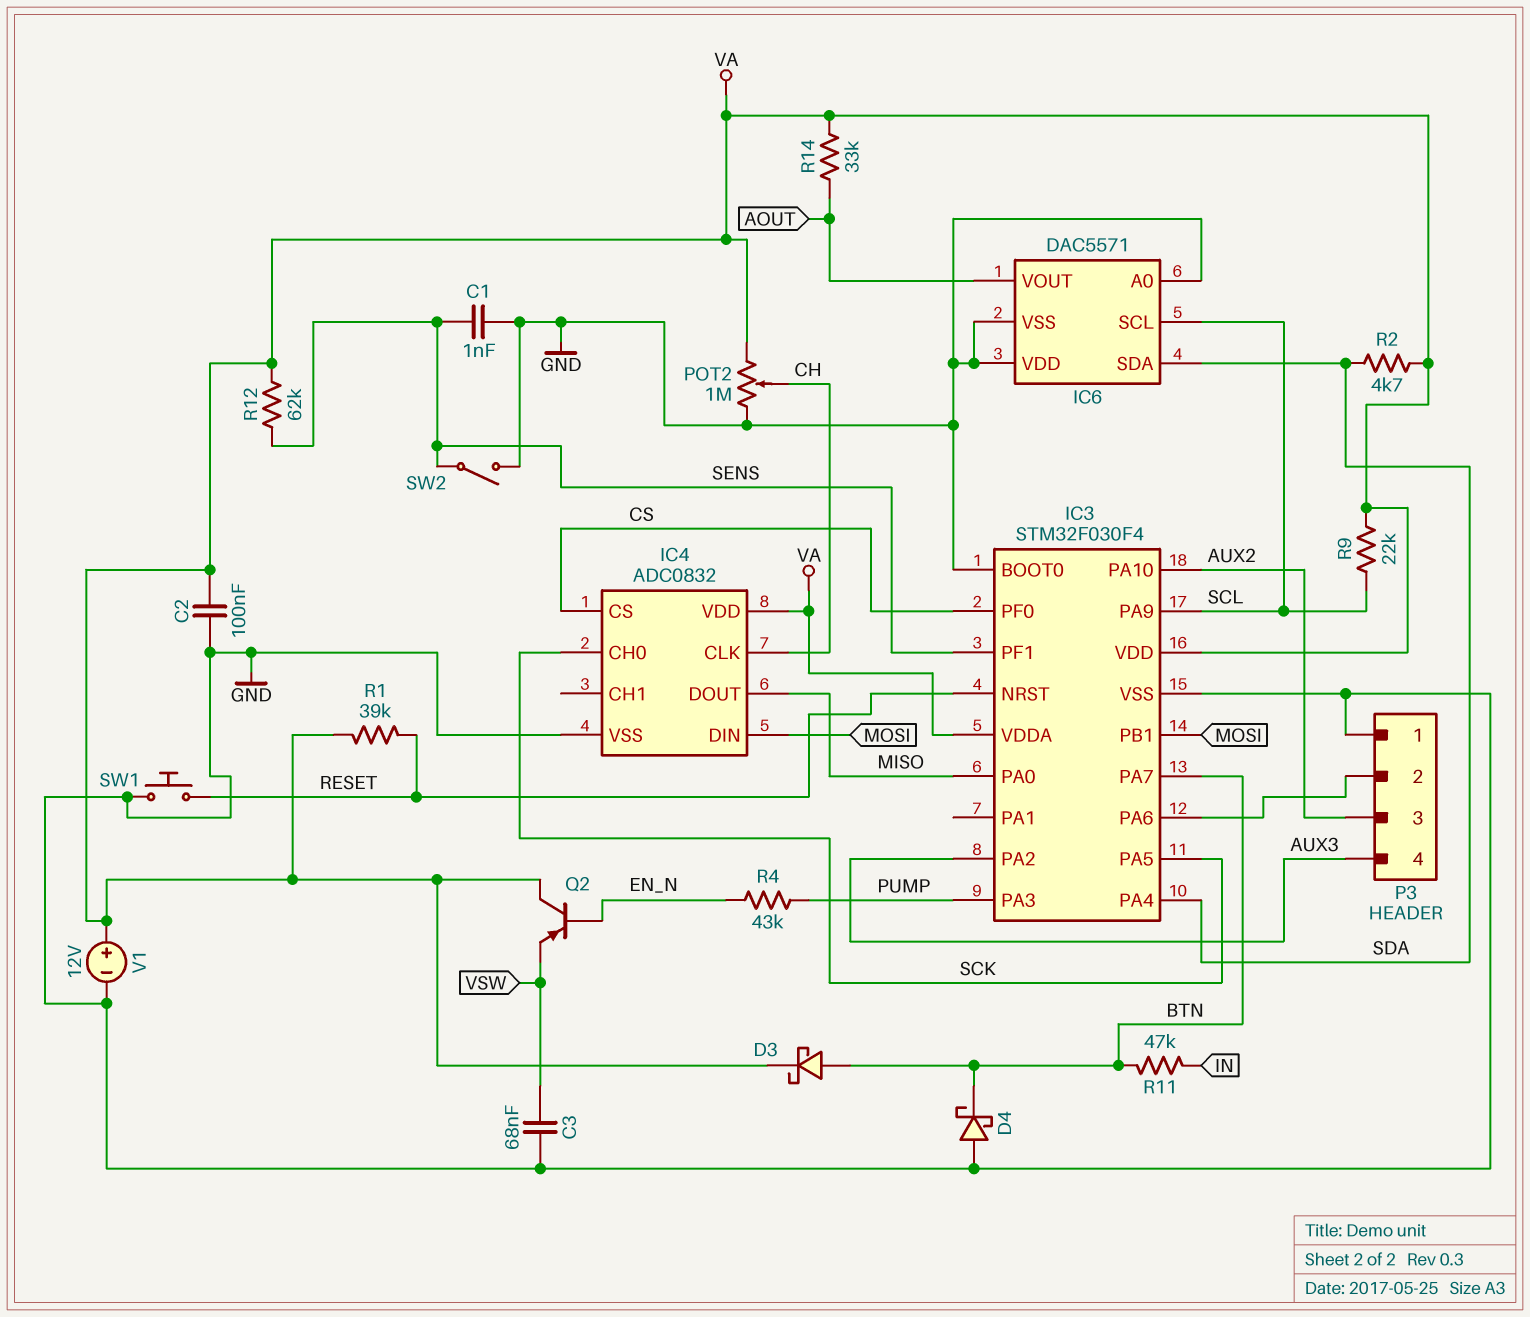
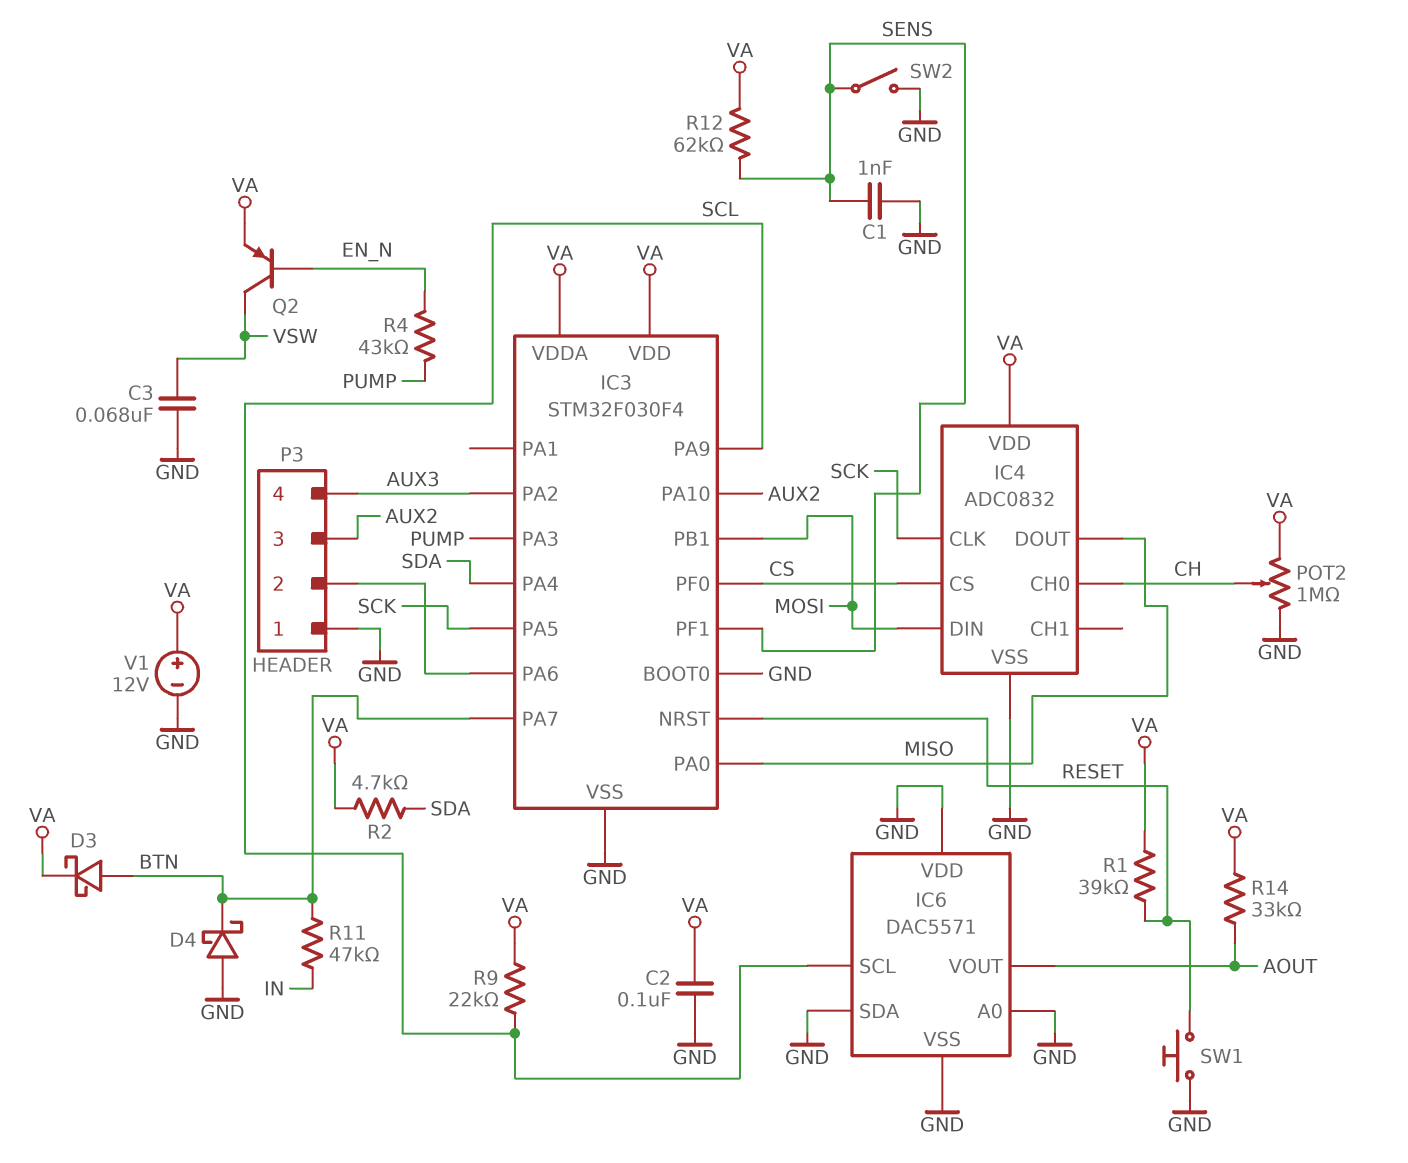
IC4 pin CH0: SCK -> CH
IC4 pin CLK: CH -> SCK
IC6 pin SDA: SDA -> GND
Q2: PNP (B EN_N, C VA, E VSW) -> PNP (B EN_N, C VSW, E VA)

